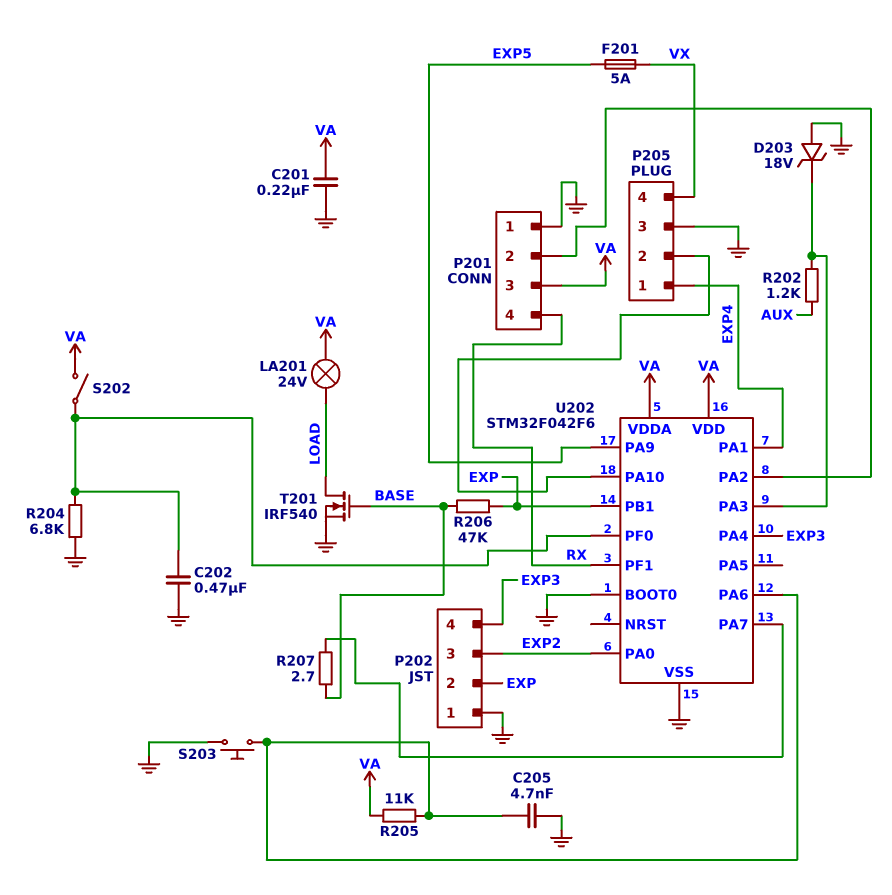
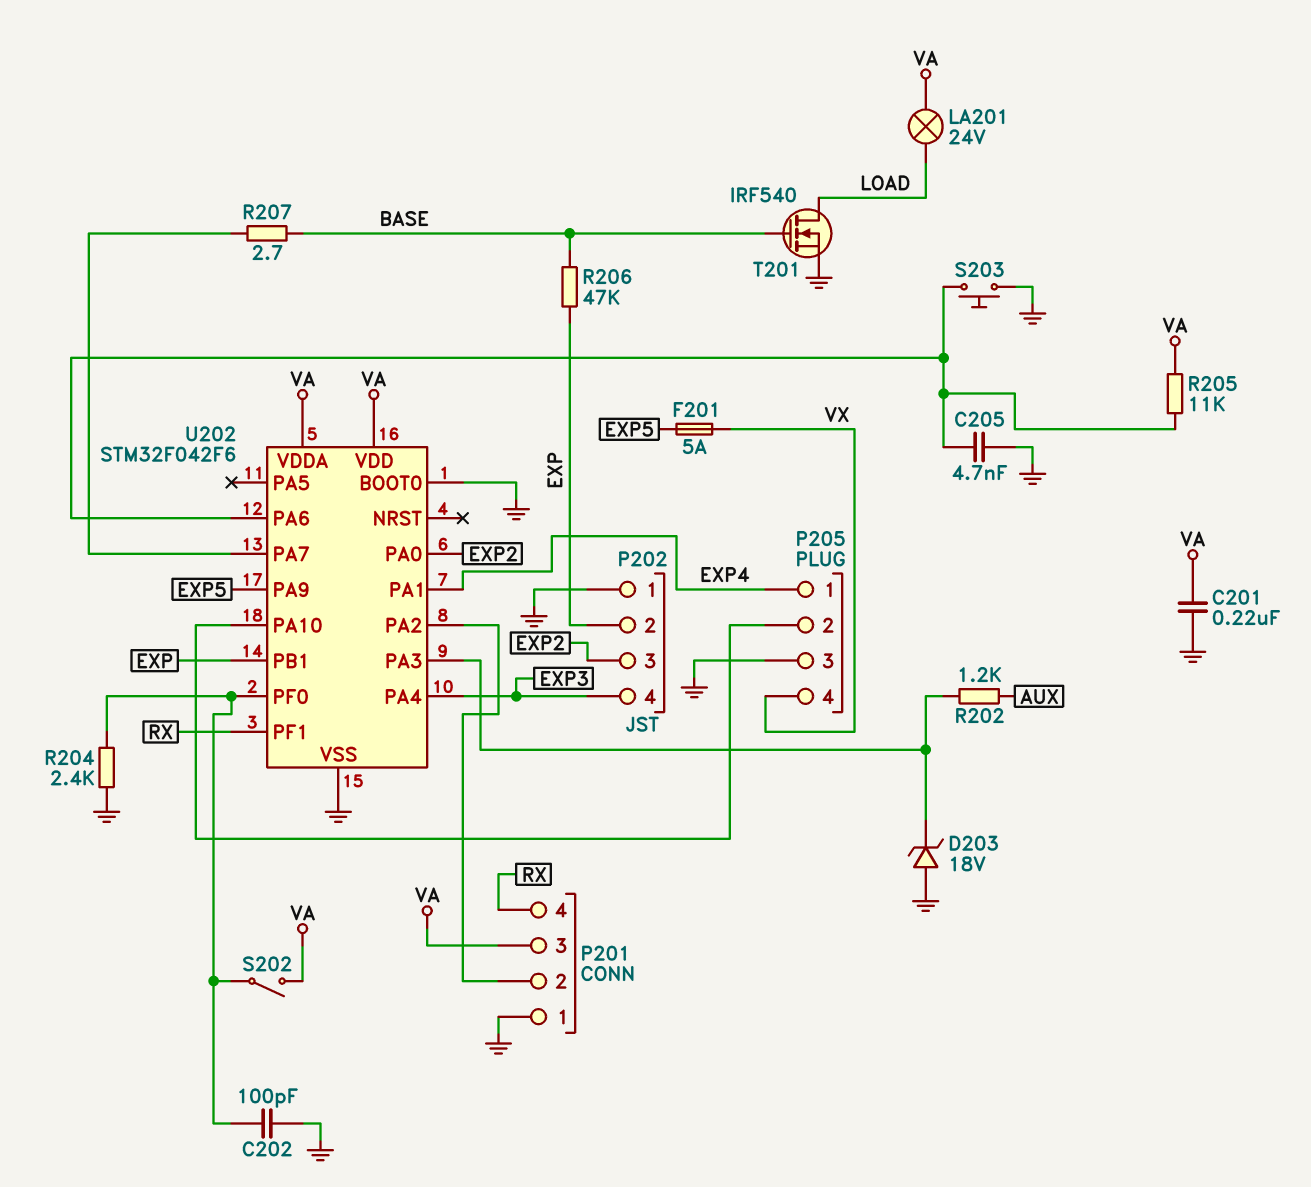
C202: 470nF (GND, U202/PF0) -> 100pF (GND, U202/PF0)
R204: 6.8k (GND, U202/PF0) -> 2.4k (GND, U202/PF0)

